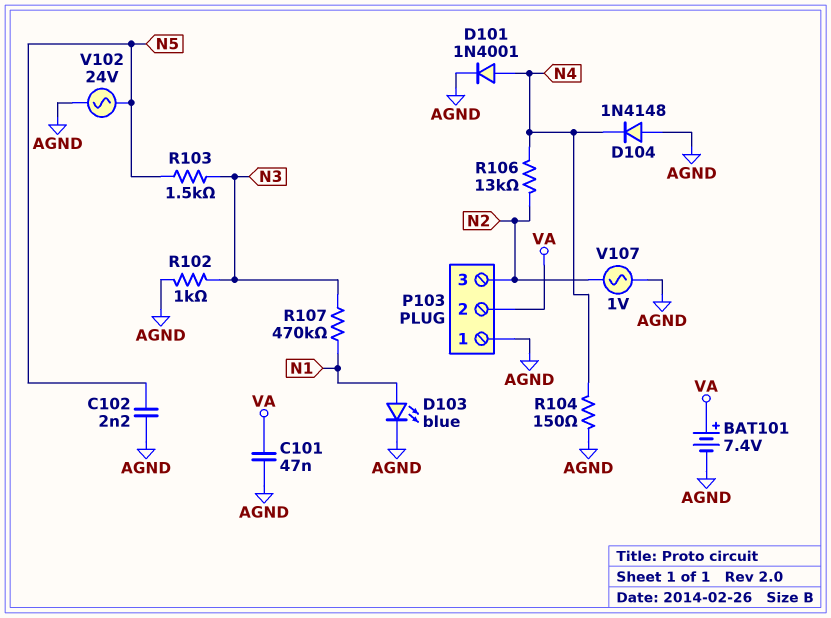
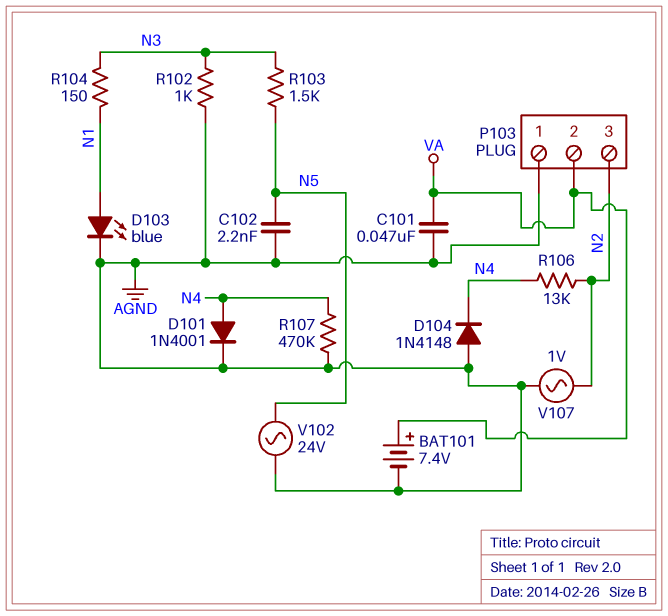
R104: 150 (AGND, N4) -> 150 (N1, N3)
R107: 470k (N1, N3) -> 470k (AGND, N4)

